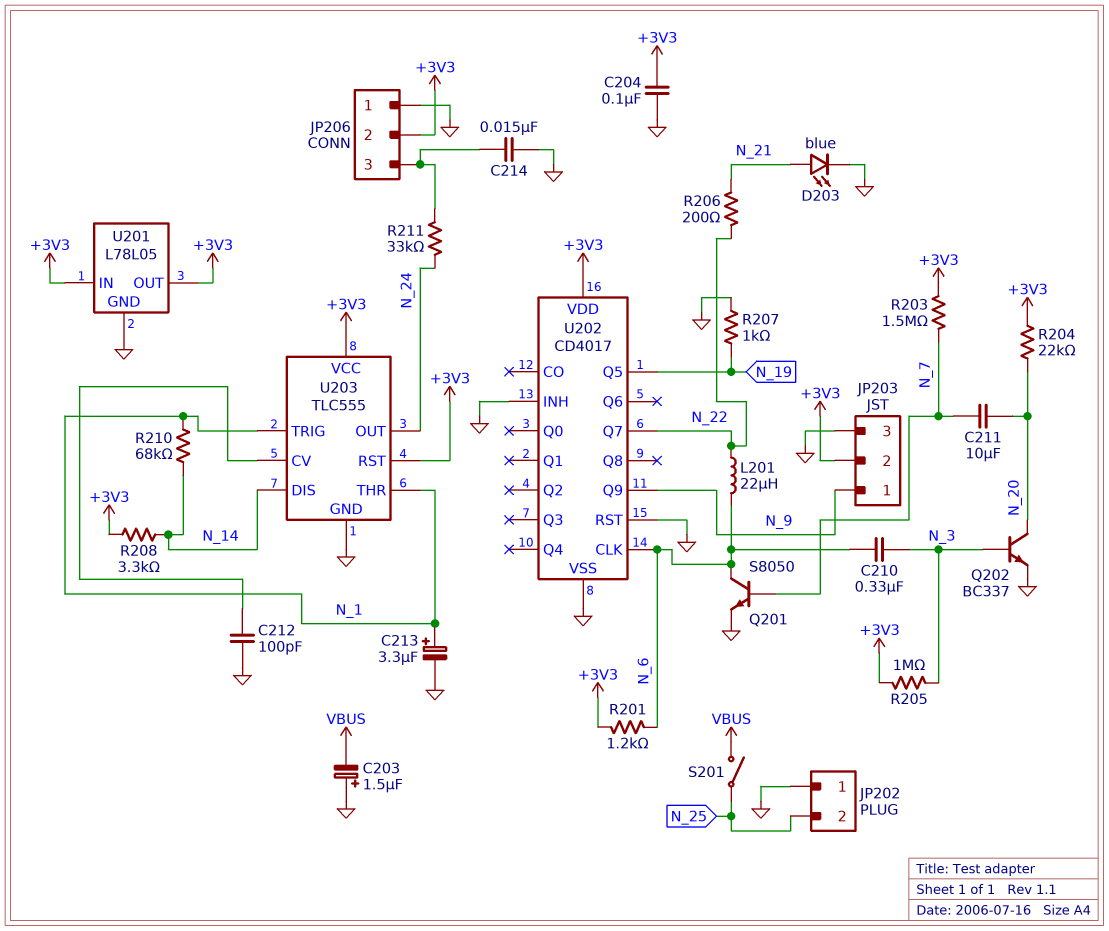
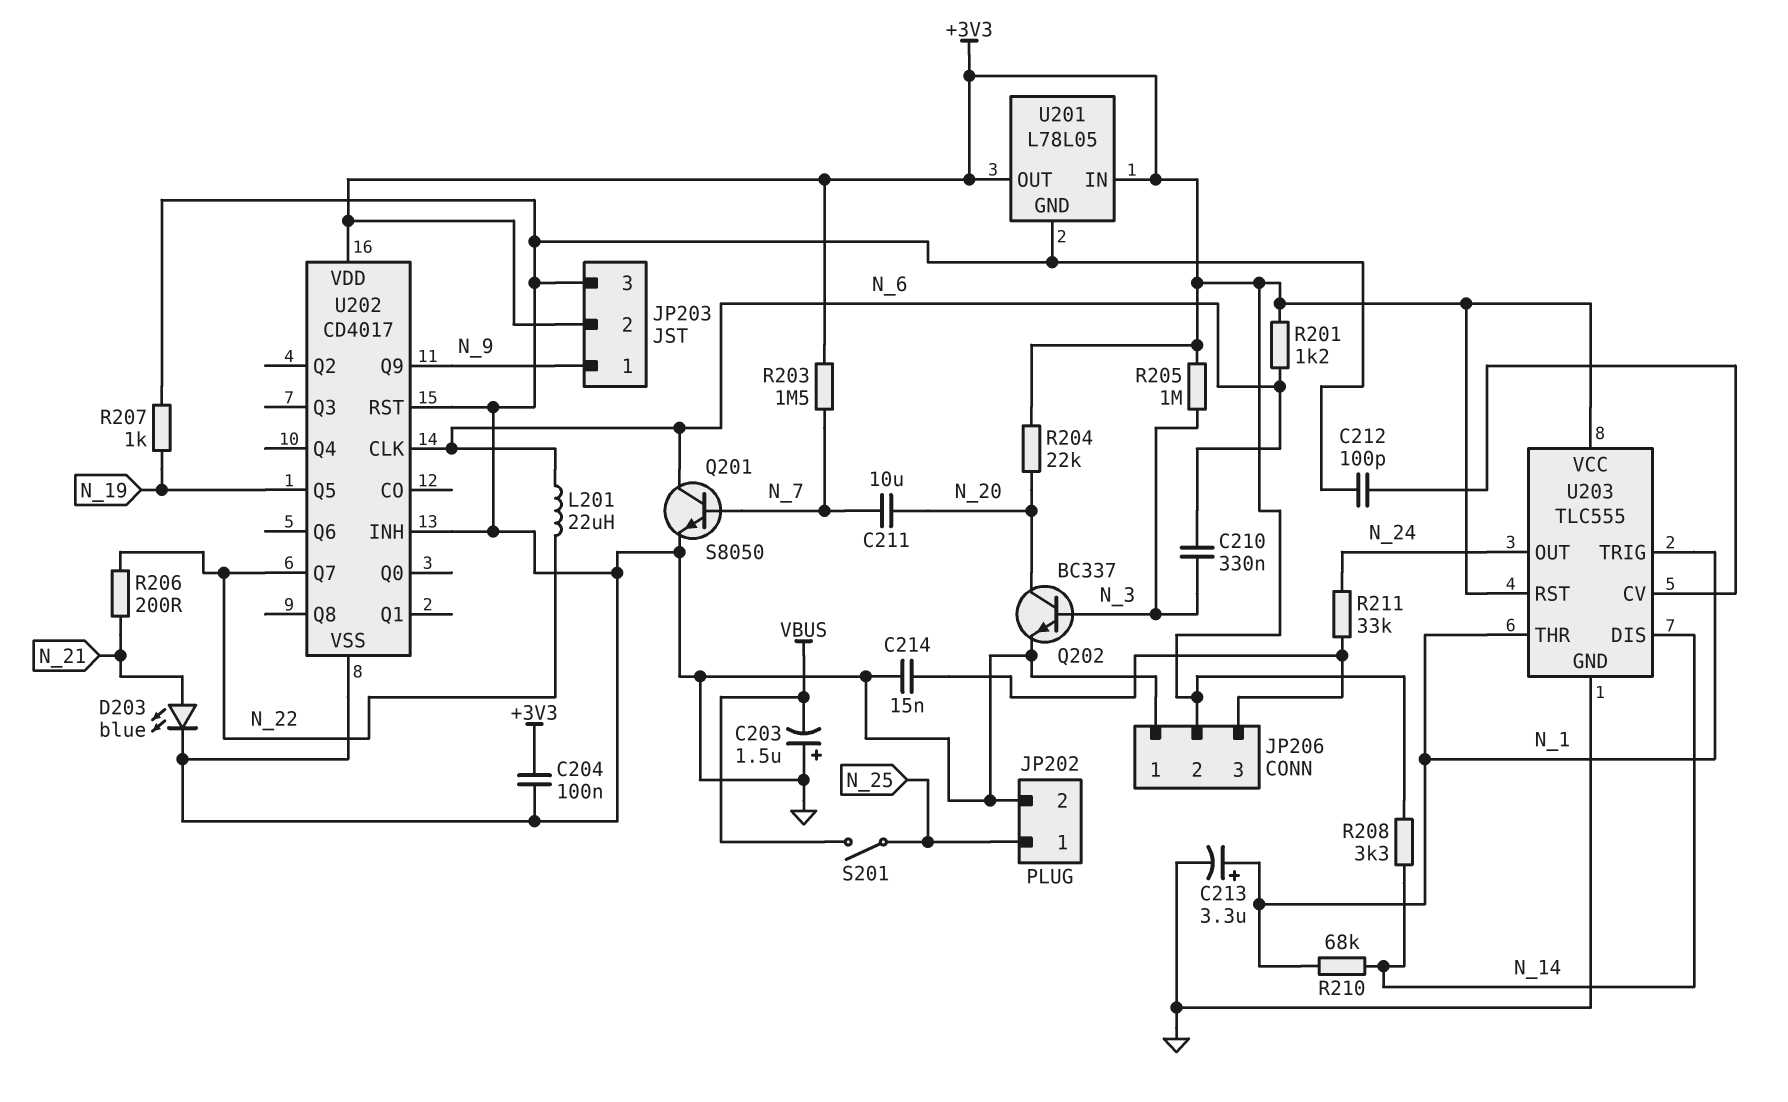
JP202 pin 1: GND -> N_25
JP202 pin 2: N_25 -> GND

